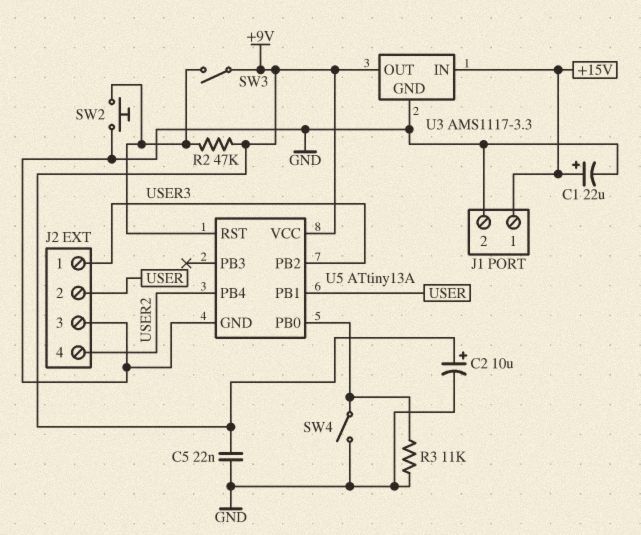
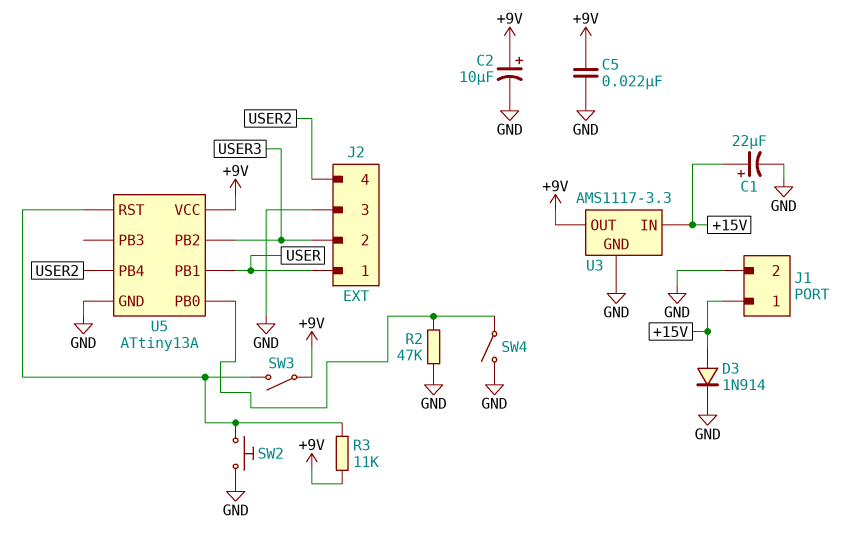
D3: none -> diode 1N914 (A +15V, K GND)
J2 pin 1: USER3 -> USER
J2 pin 2: USER -> USER3
R2: 47k (+9V, U5/RST) -> 47k (GND, U5/PB0)
R3: 11k (GND, U5/PB0) -> 11k (+9V, U5/RST)

